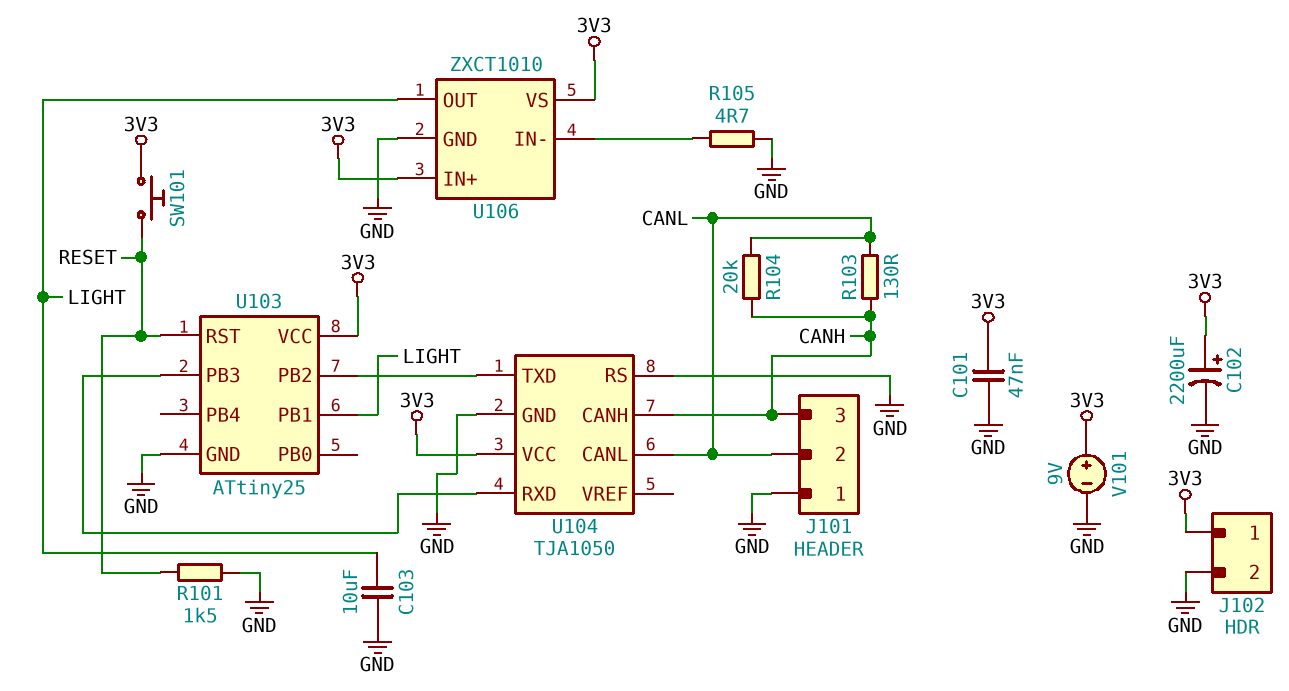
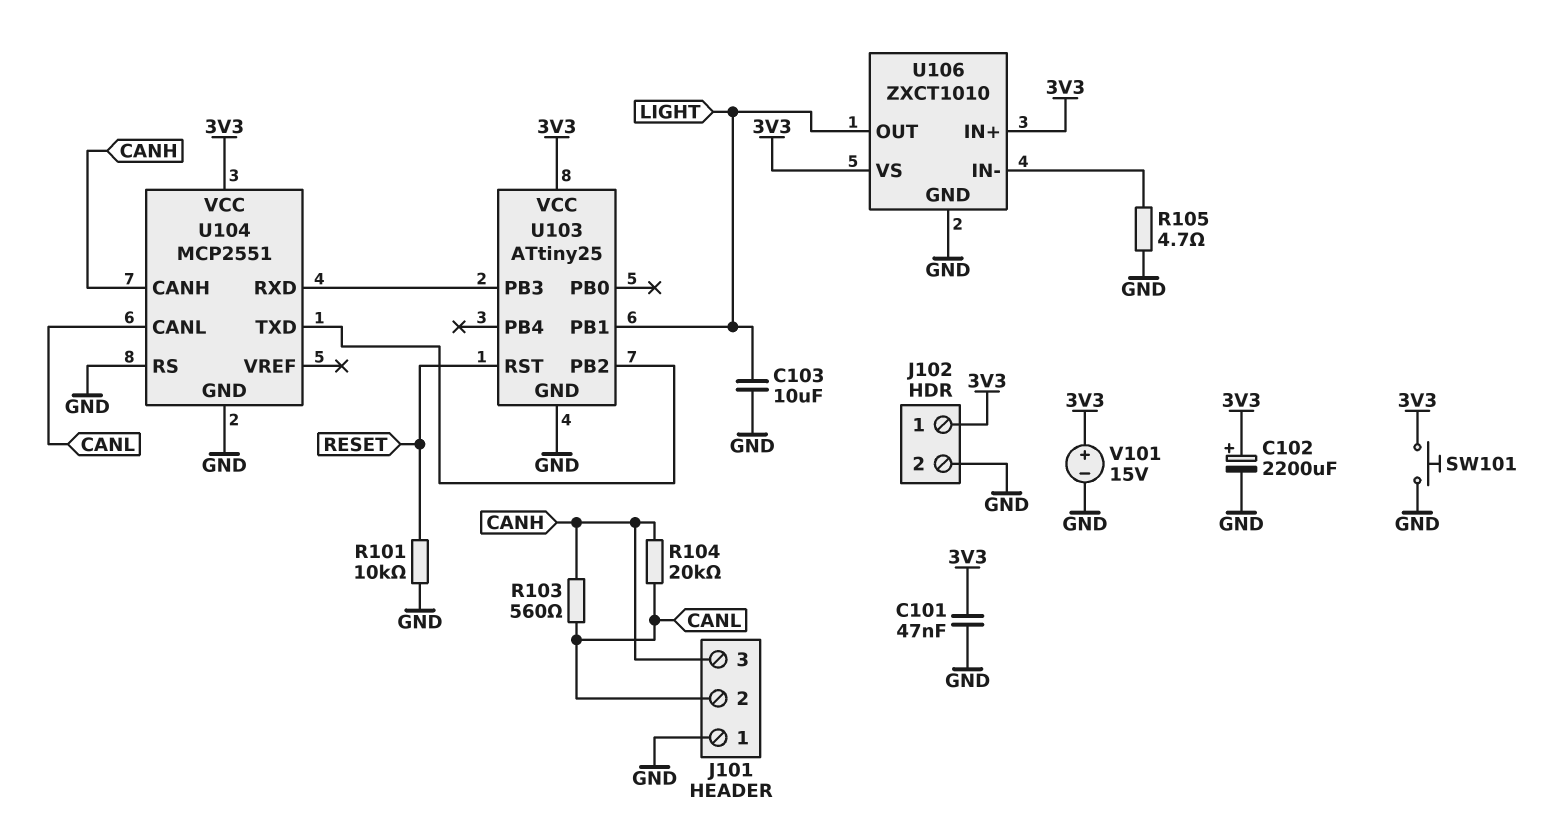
R101: 1.5k (GND, RESET) -> 10k (GND, RESET)
R103: 130 (CANH, CANL) -> 560 (CANH, CANL)
SW101: button (3V3, RESET) -> button (3V3, GND)
U104: TJA1050 -> MCP2551
V101: 9V (plus 3V3, minus GND) -> 15V (plus 3V3, minus GND)

